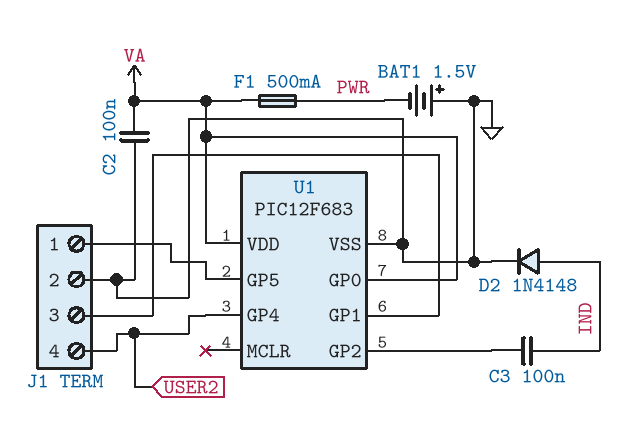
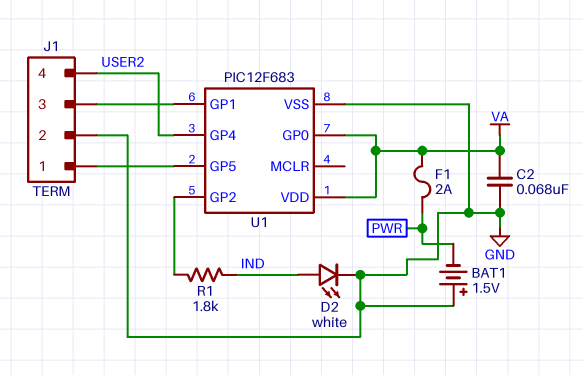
C2: 100nF (GND, VA) -> 68nF (GND, VA)
C3: 100nF (IND, U1/GP2) -> none
D2: diode 1N4148 (A IND, K GND) -> LED white (A IND, K GND)
F1: 500mA (PWR, VA) -> 2A (PWR, VA)
R1: none -> 1.8k (IND, U1/GP2)

